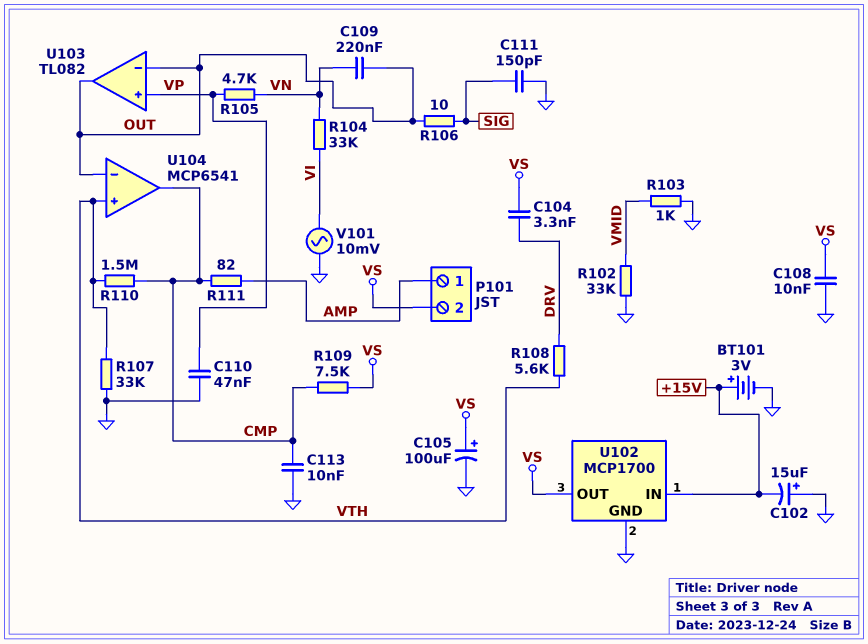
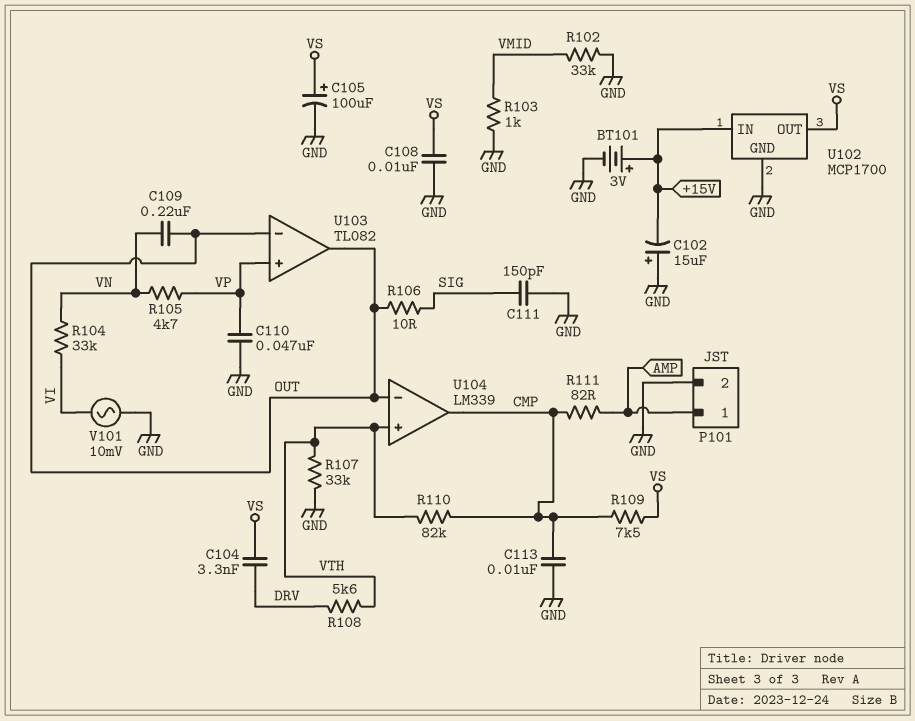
P101 pin 2: VS -> GND
R110: 1.5M (CMP, VTH) -> 82k (CMP, VTH)
U104: MCP6541 -> LM339

